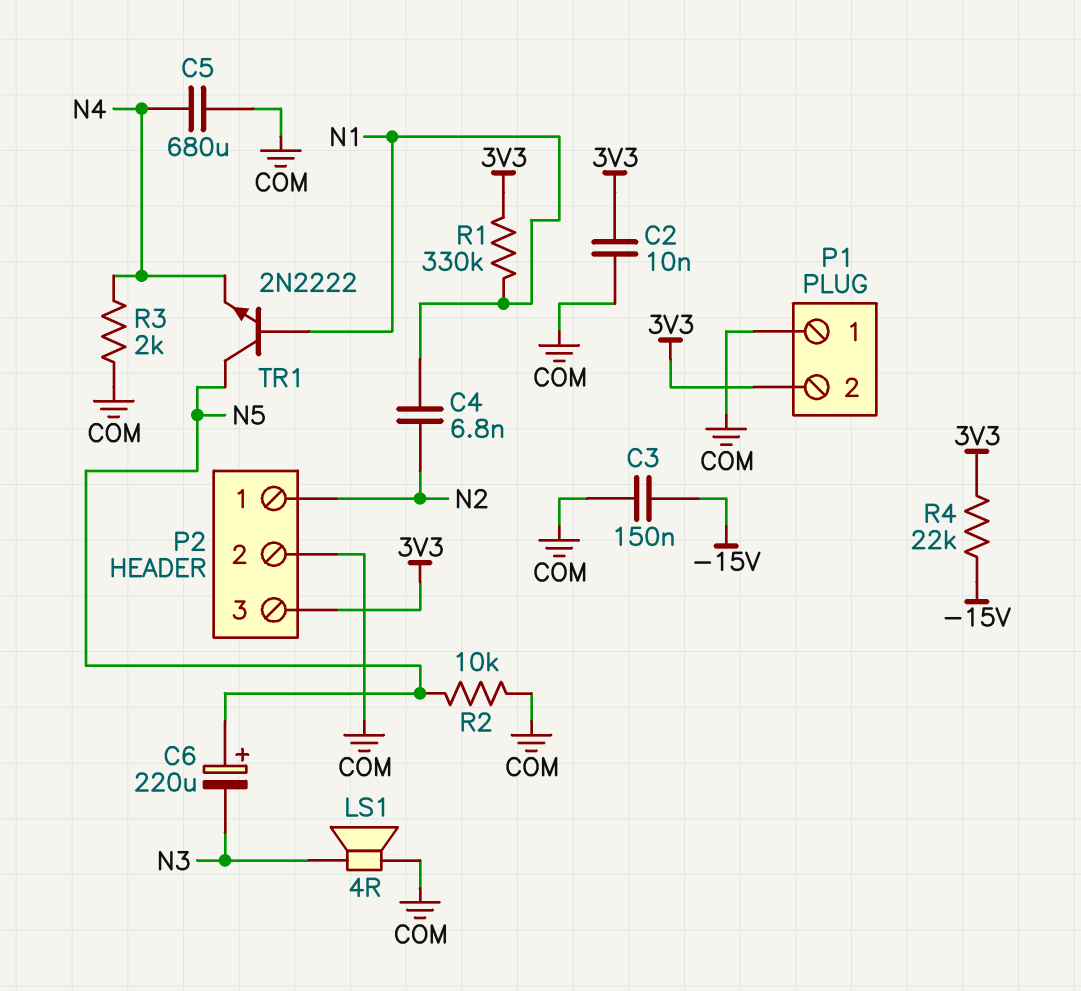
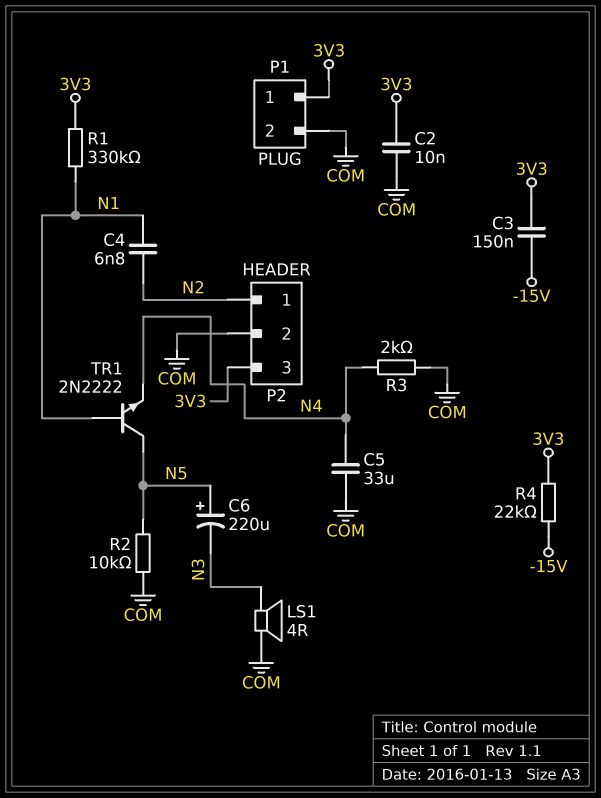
C3: 150nF (-15V, COM) -> 150nF (-15V, 3V3)
C5: 680uF (COM, N4) -> 33uF (COM, N4)
P1 pin 1: COM -> 3V3
P1 pin 2: 3V3 -> COM

